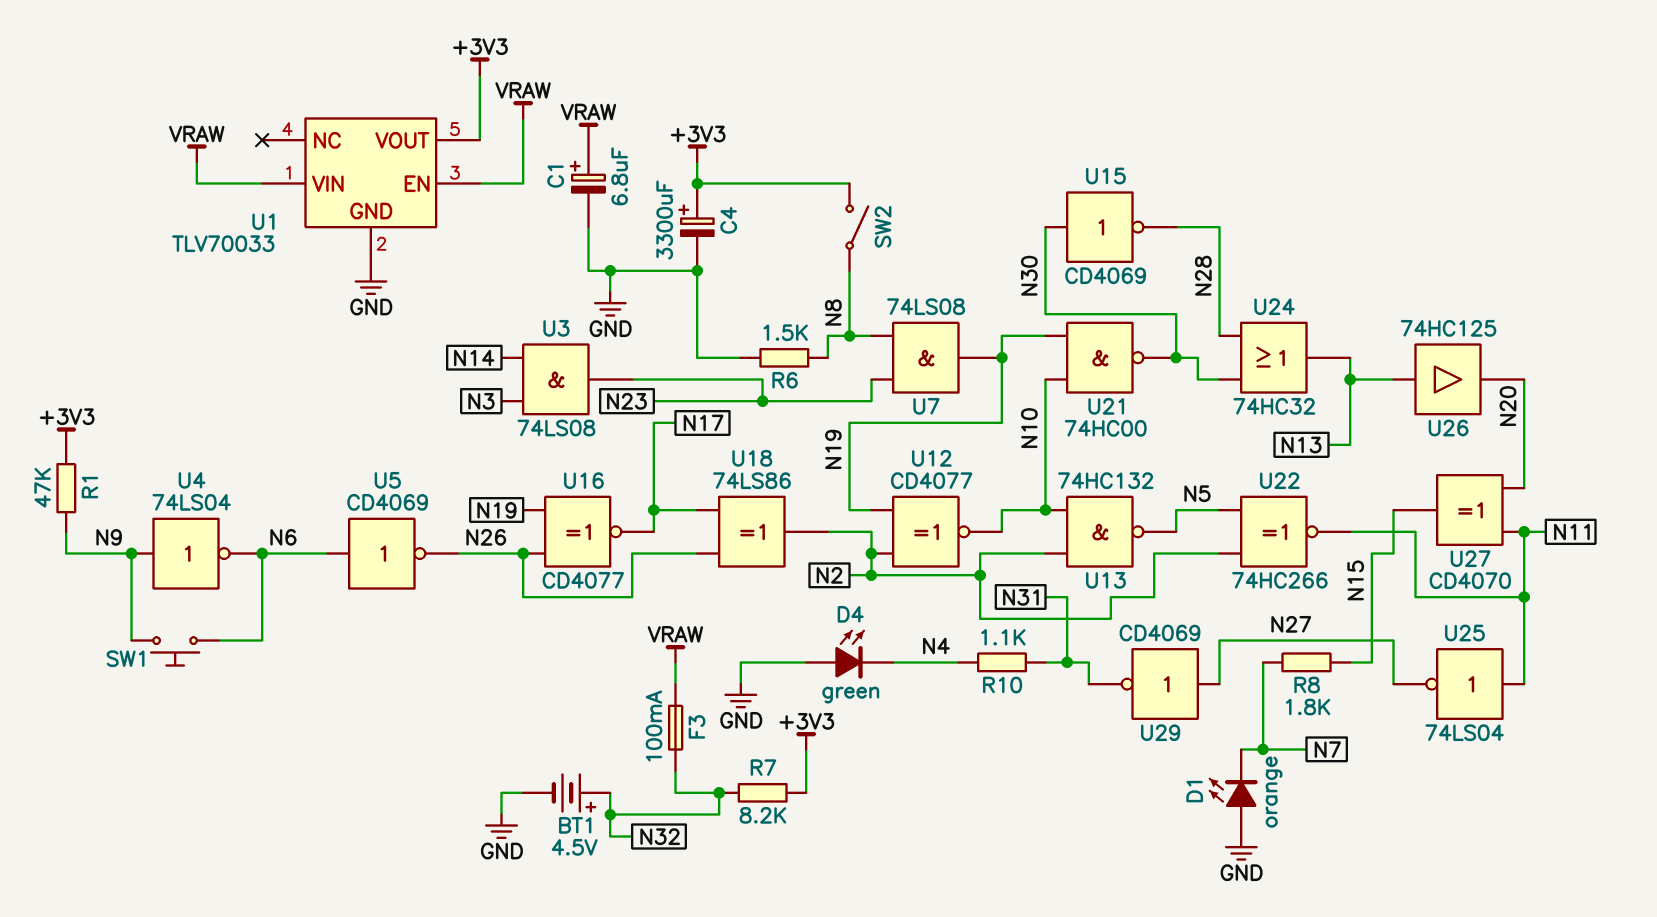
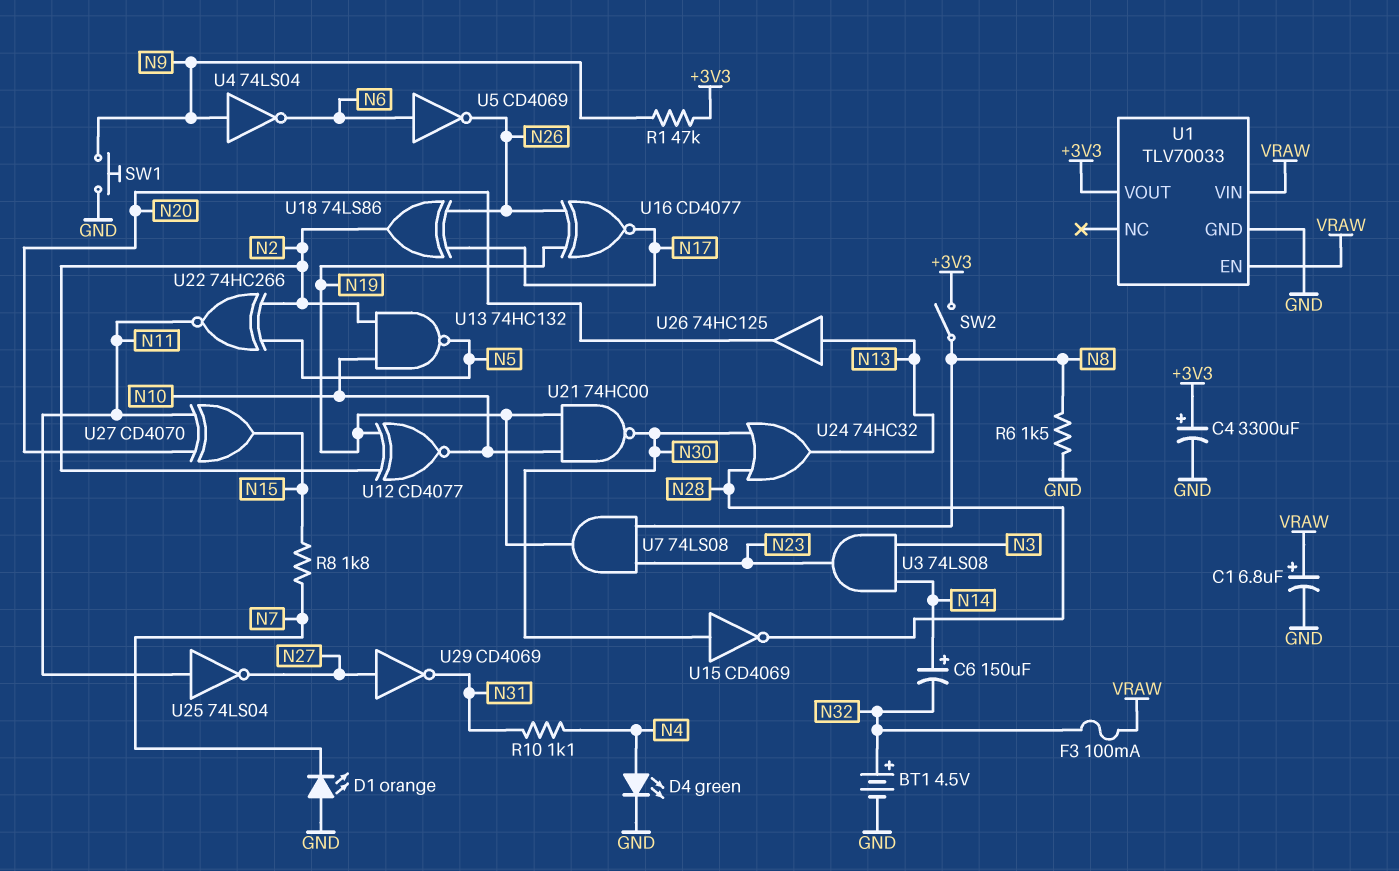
C6: none -> 150uF (plus N14, minus N32)
D4: LED green (A GND, K N4) -> LED green (A N4, K GND)
R7: 8.2k (+3V3, N32) -> none
SW1: button (N6, N9) -> button (GND, N9)

